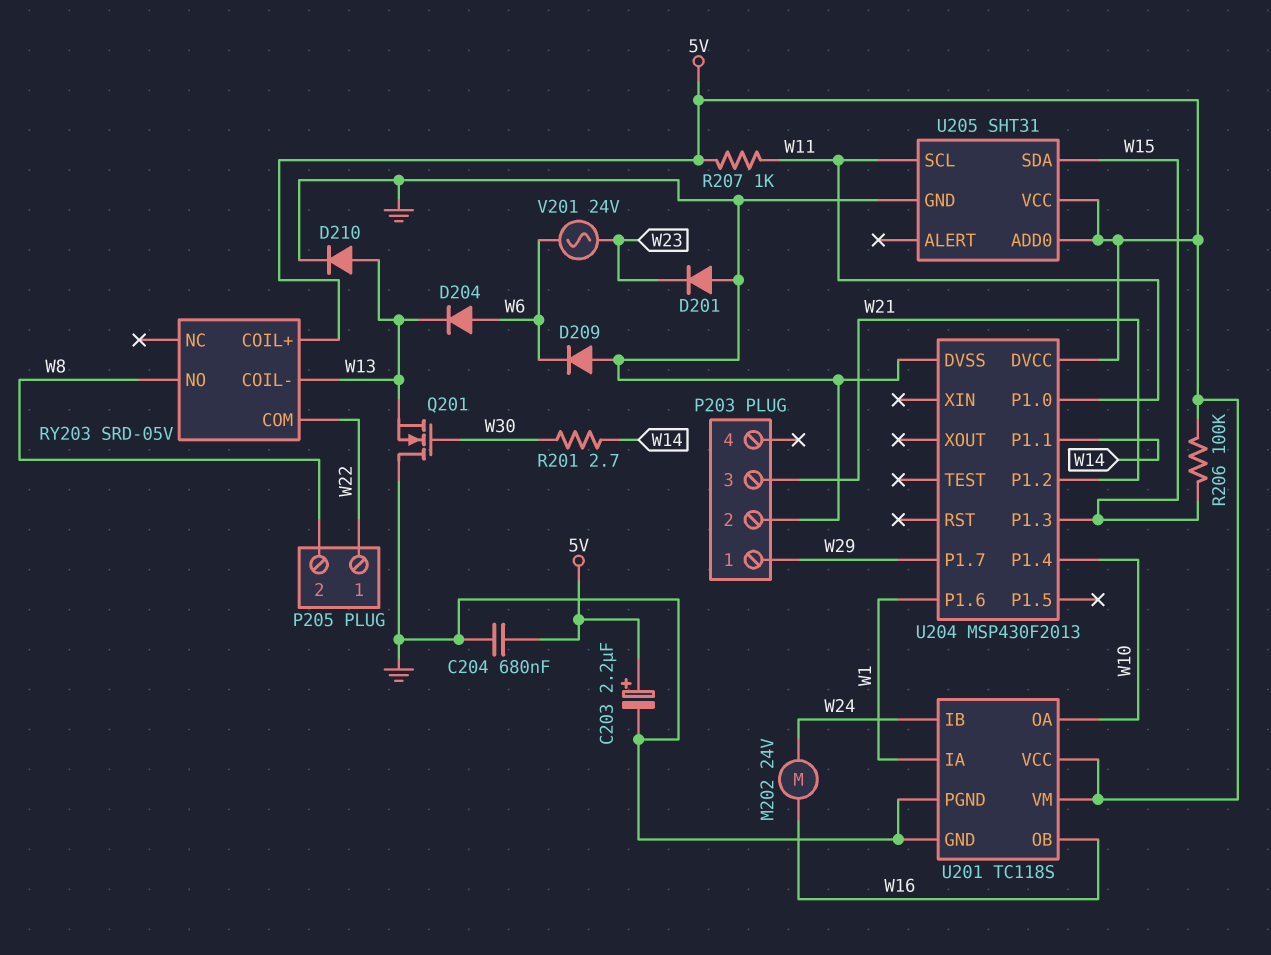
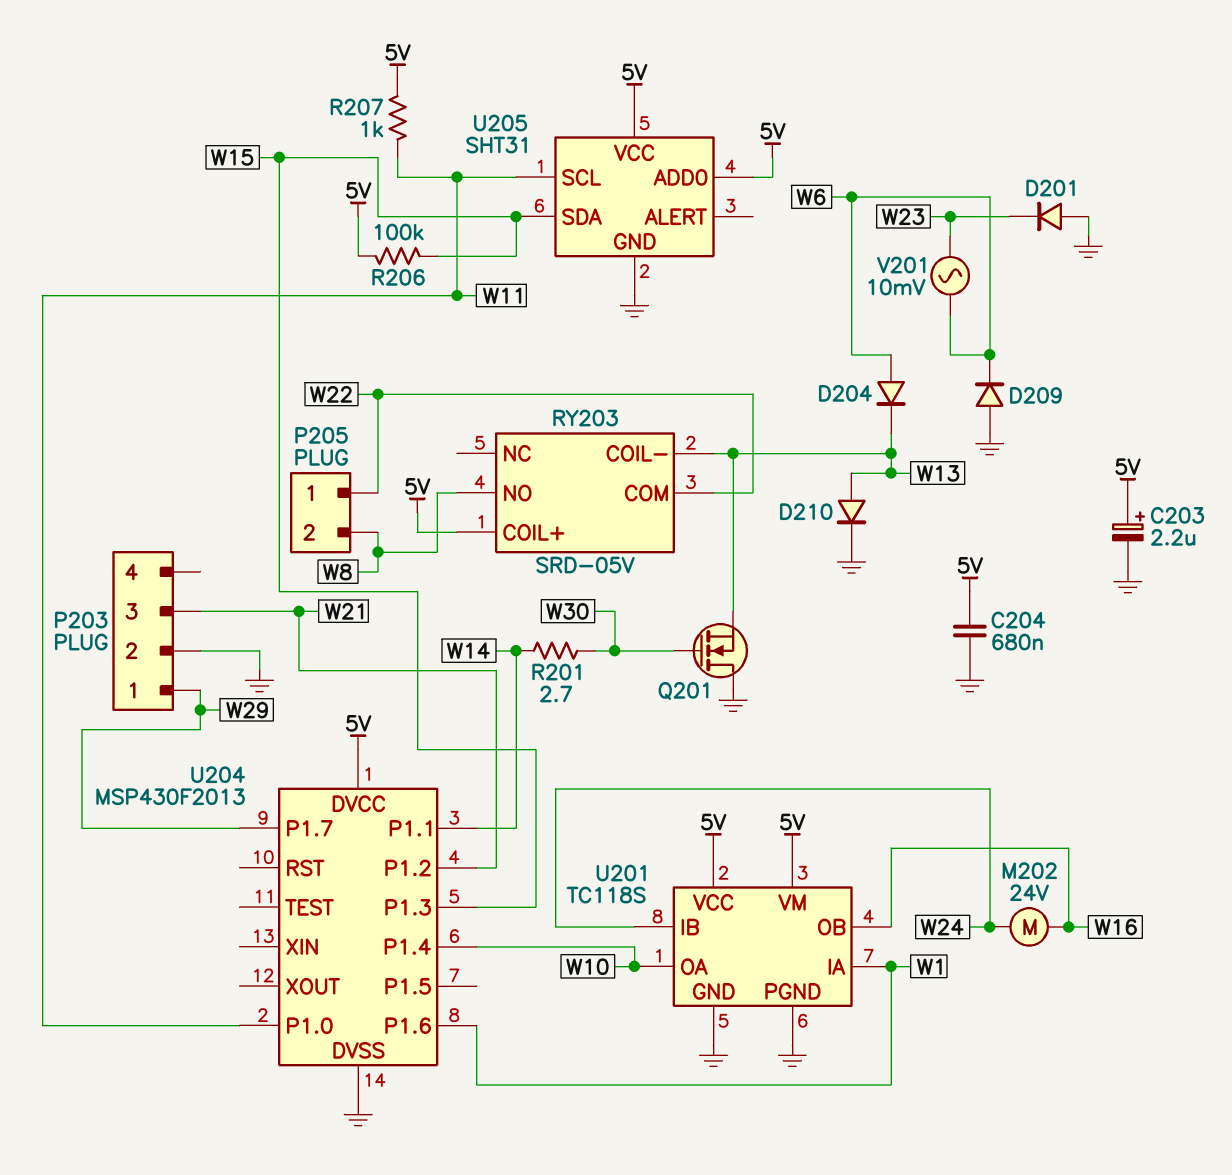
V201: AC 24V (W6, W23) -> AC 10mV (W6, W23)

